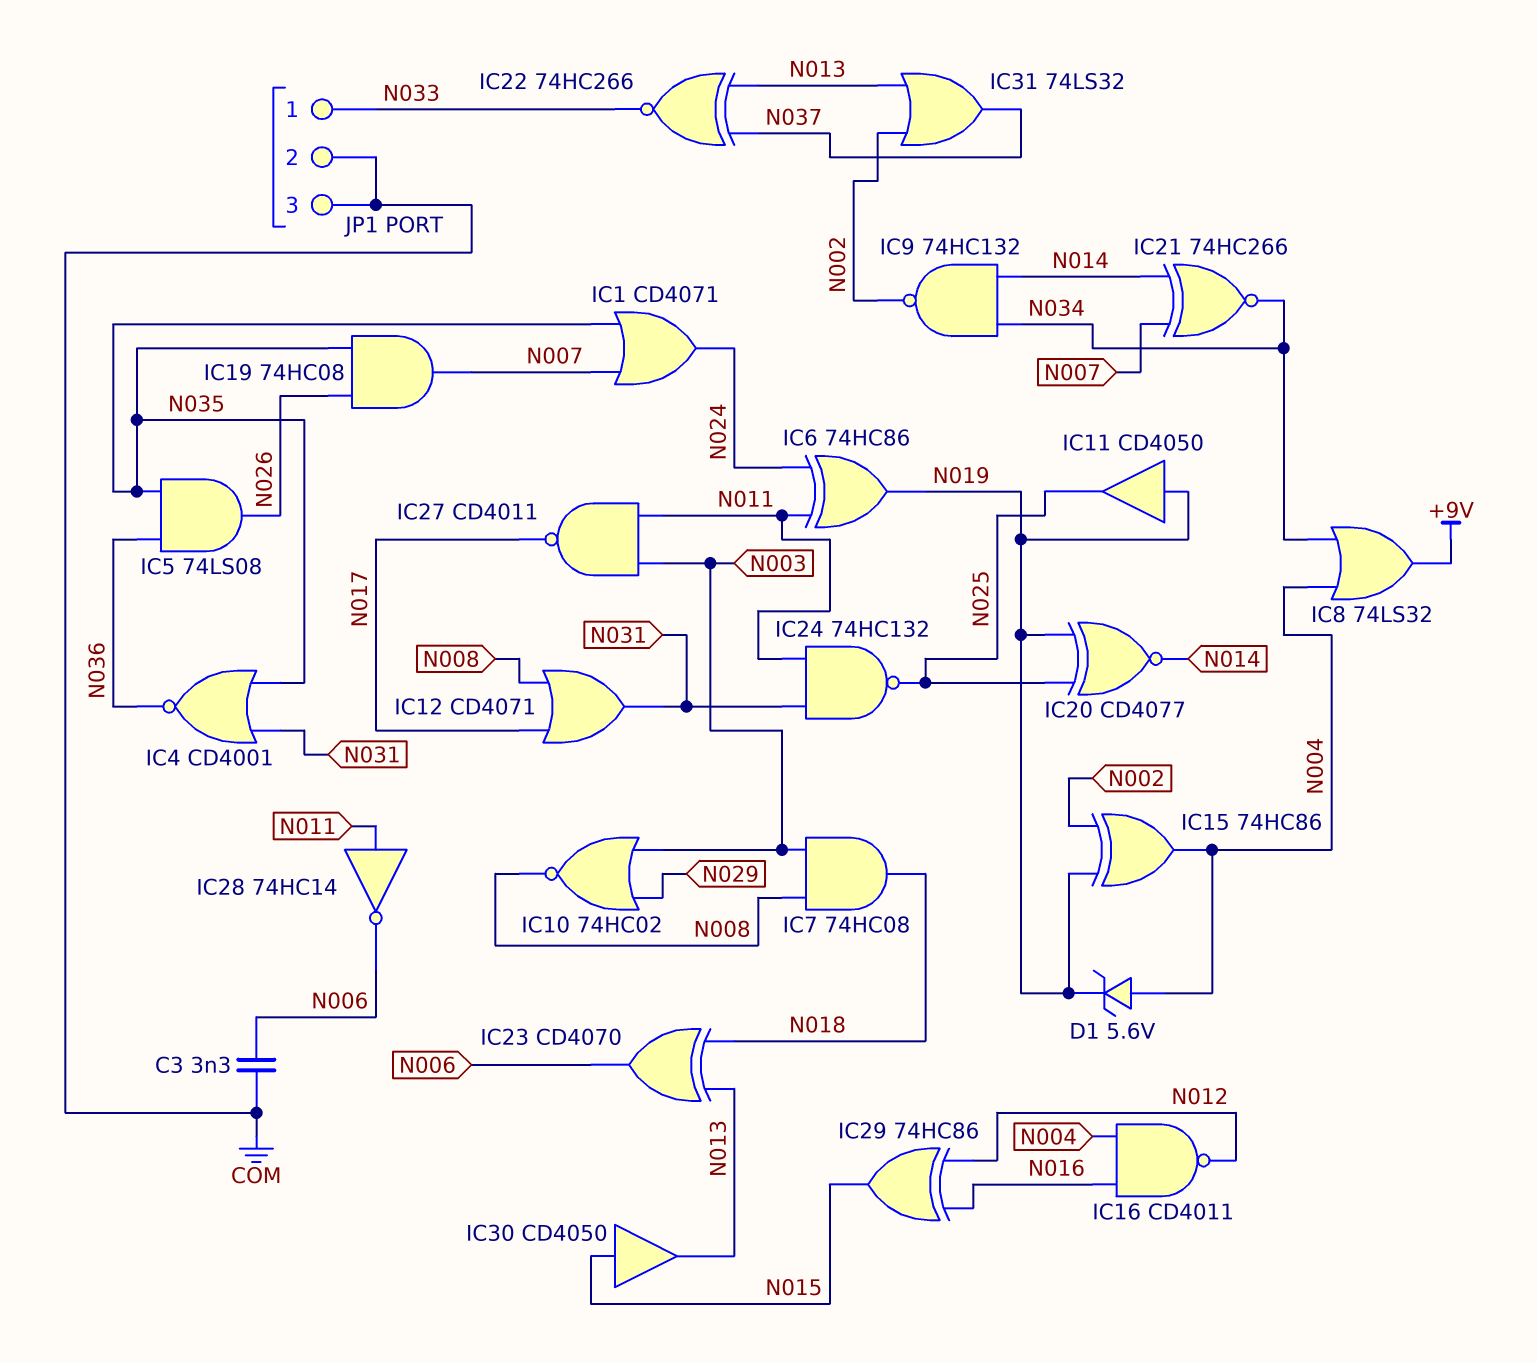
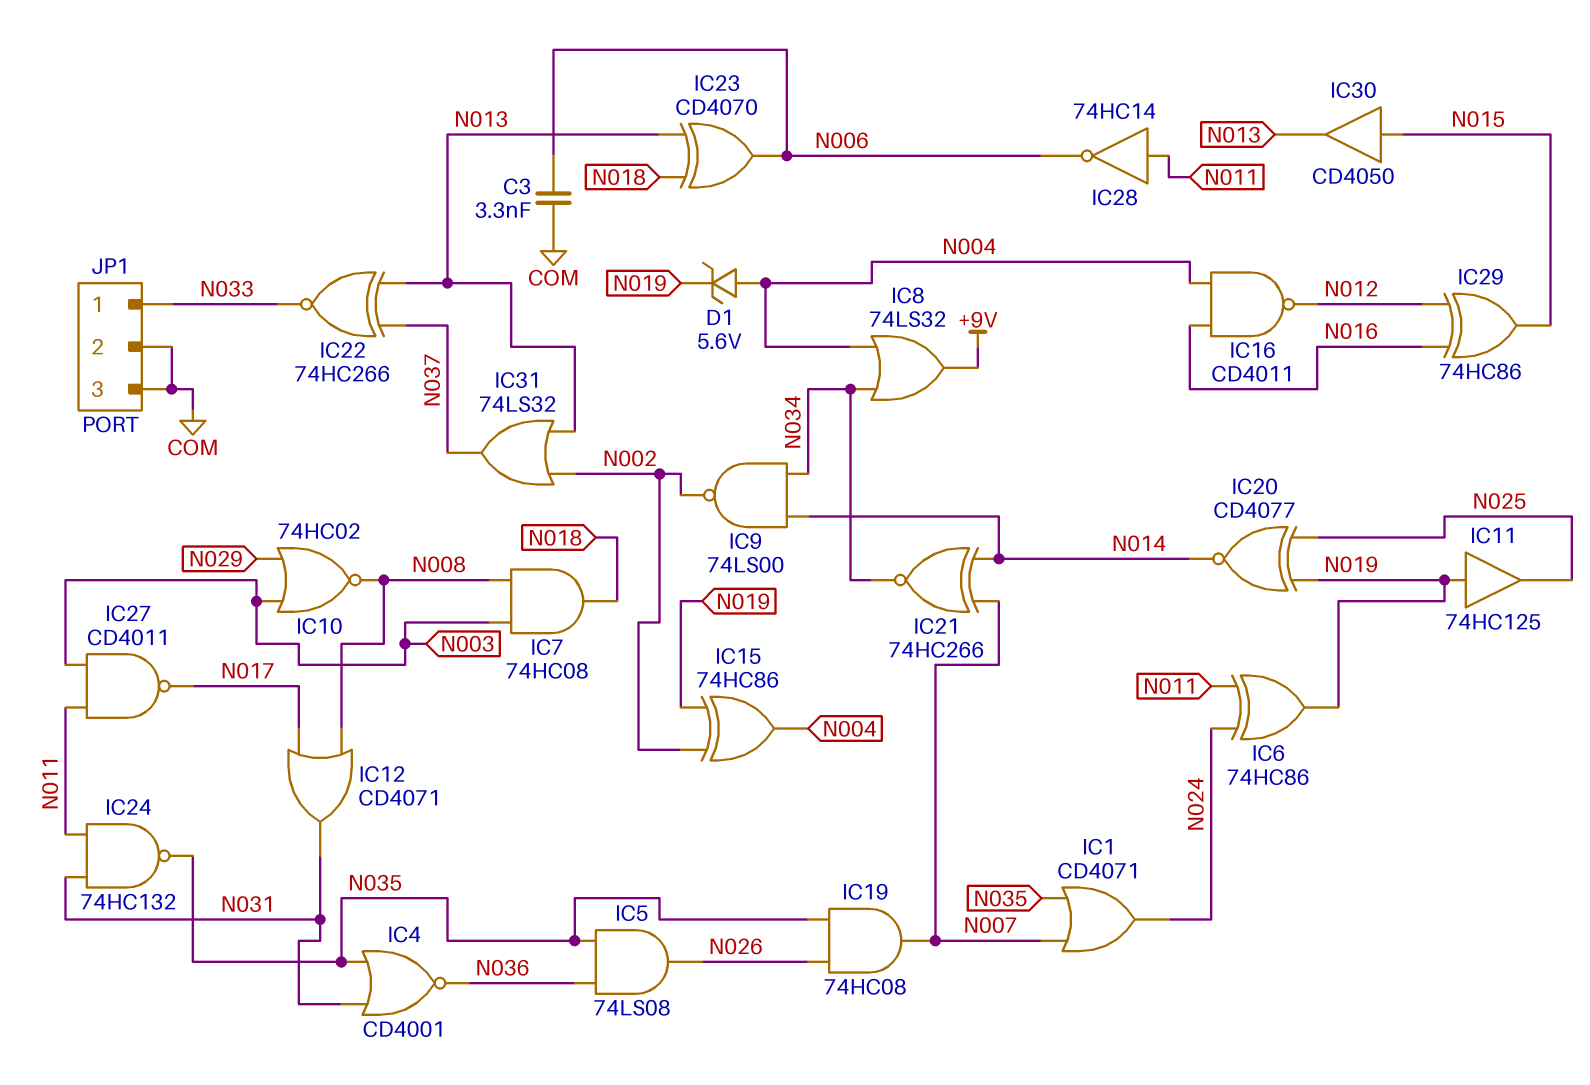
IC9: NAND 74HC132 (in N014, in N034, out N002) -> NAND 74LS00 (in N014, in N034, out N002)
IC11: buffer CD4050 (in N019, out N025) -> buffer 74HC125 (in N019, out N025)
IC24: NAND 74HC132 (in N011, in N031, out N025) -> NAND 74HC132 (in N011, in N031, out N035)

